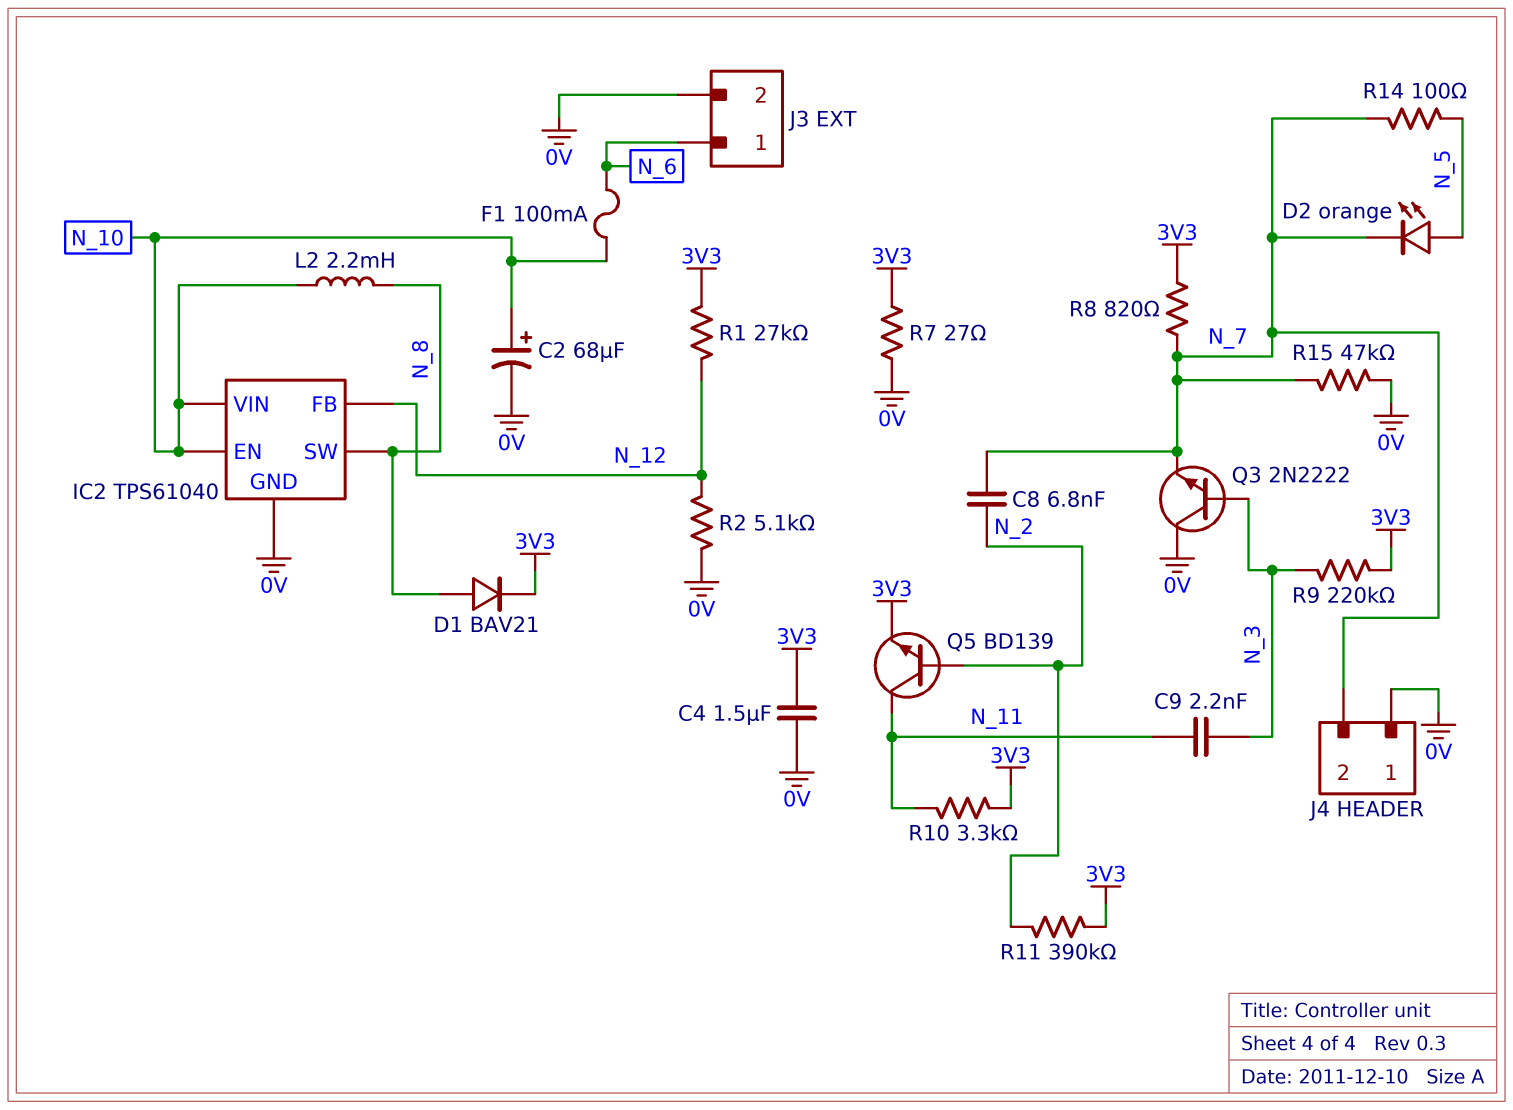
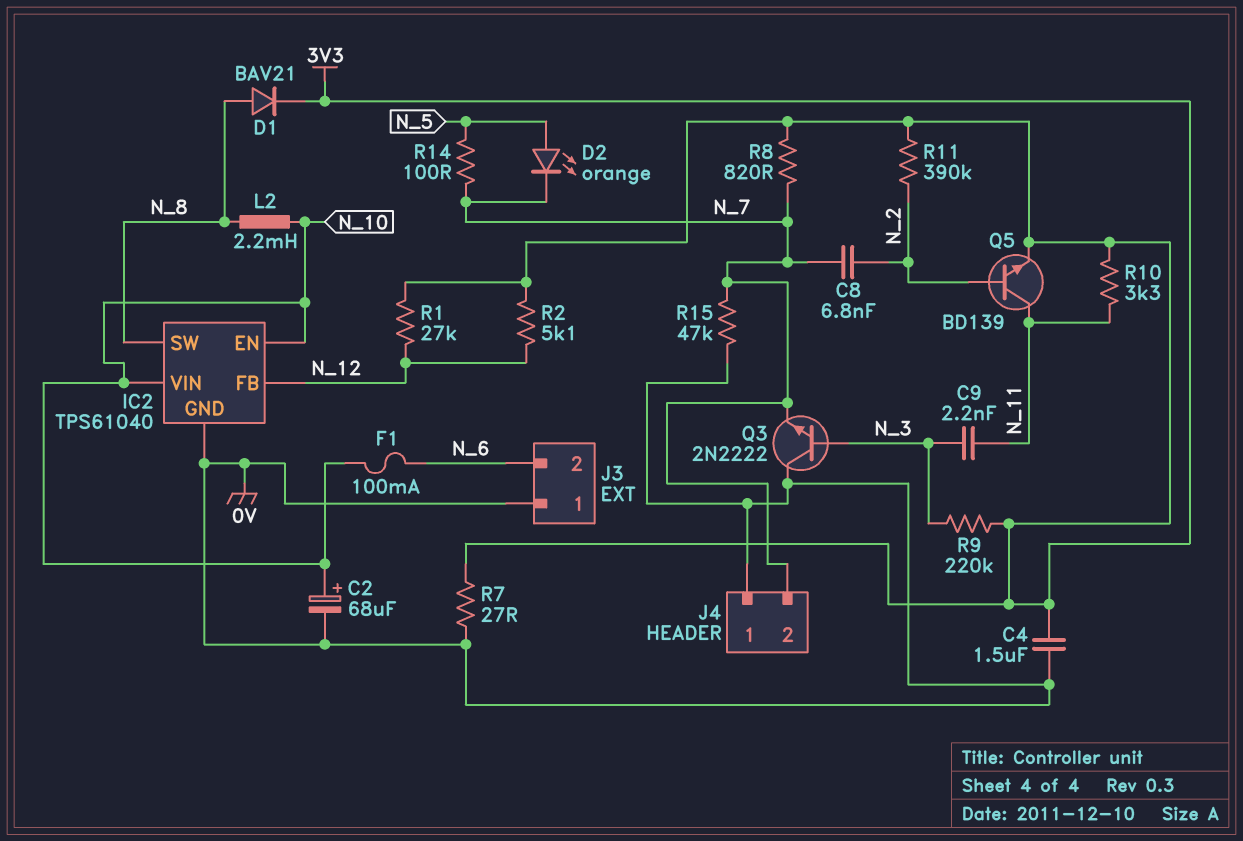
J3 pin 1: N_6 -> 0V
J3 pin 2: 0V -> N_6
R2: 5.1k (0V, N_12) -> 5.1k (3V3, N_12)

